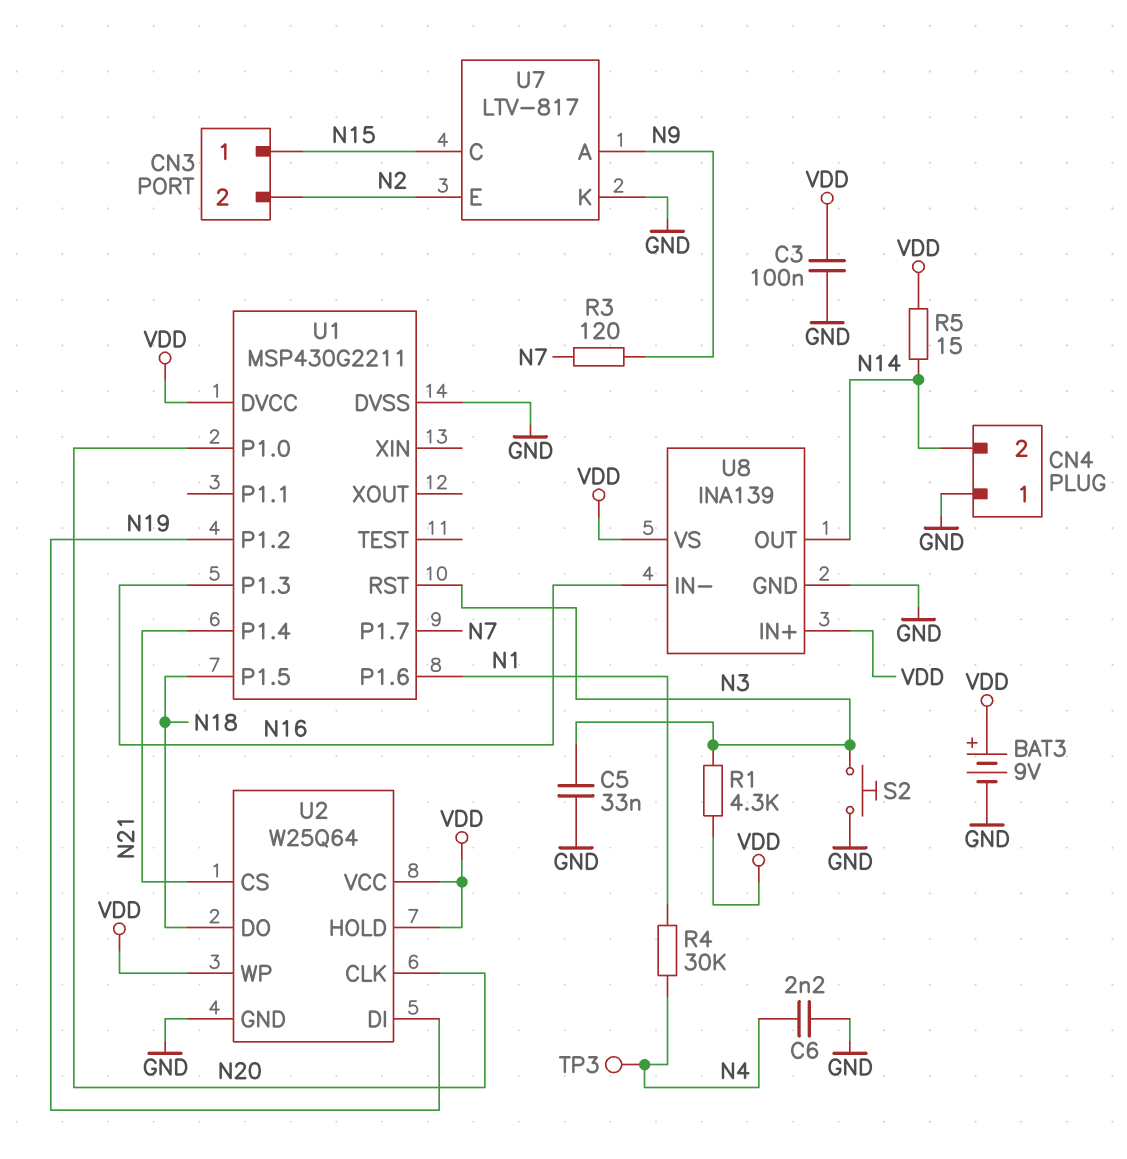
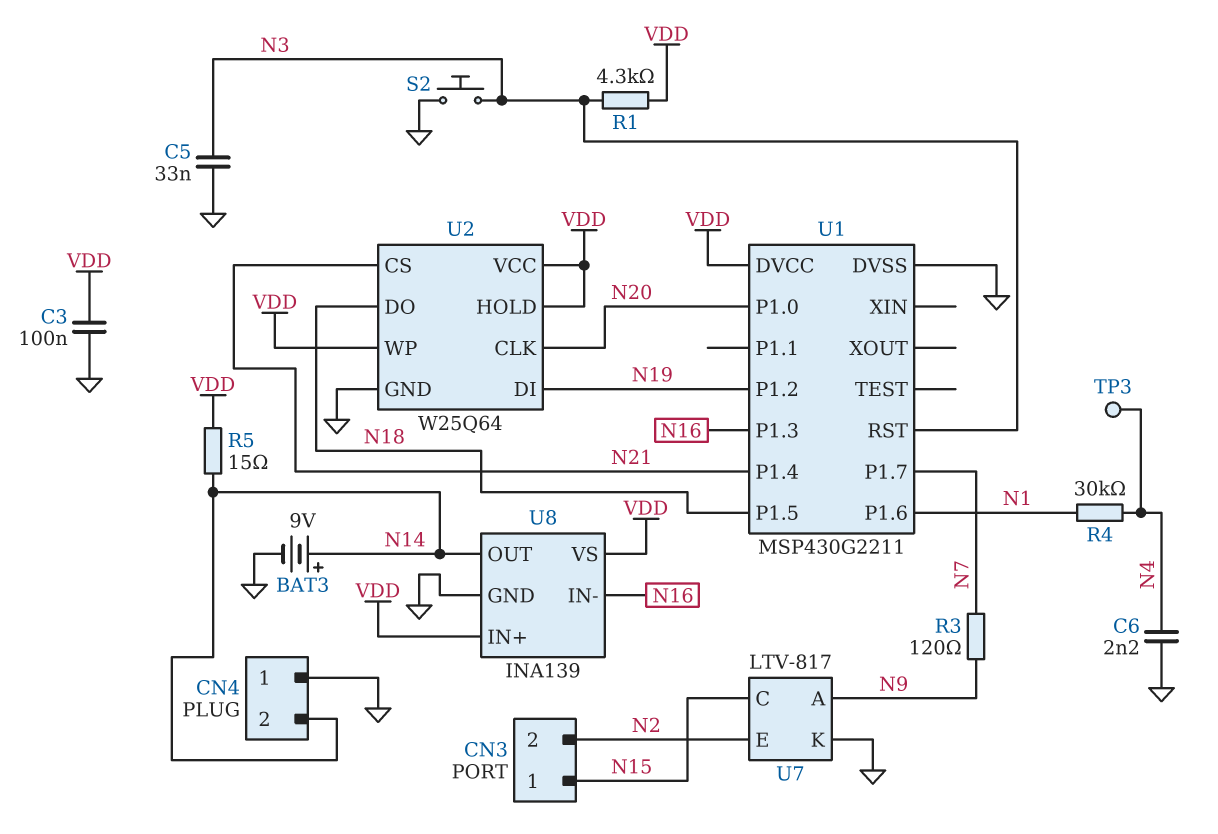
BAT3: 9V (plus VDD, minus GND) -> 9V (plus N14, minus GND)

